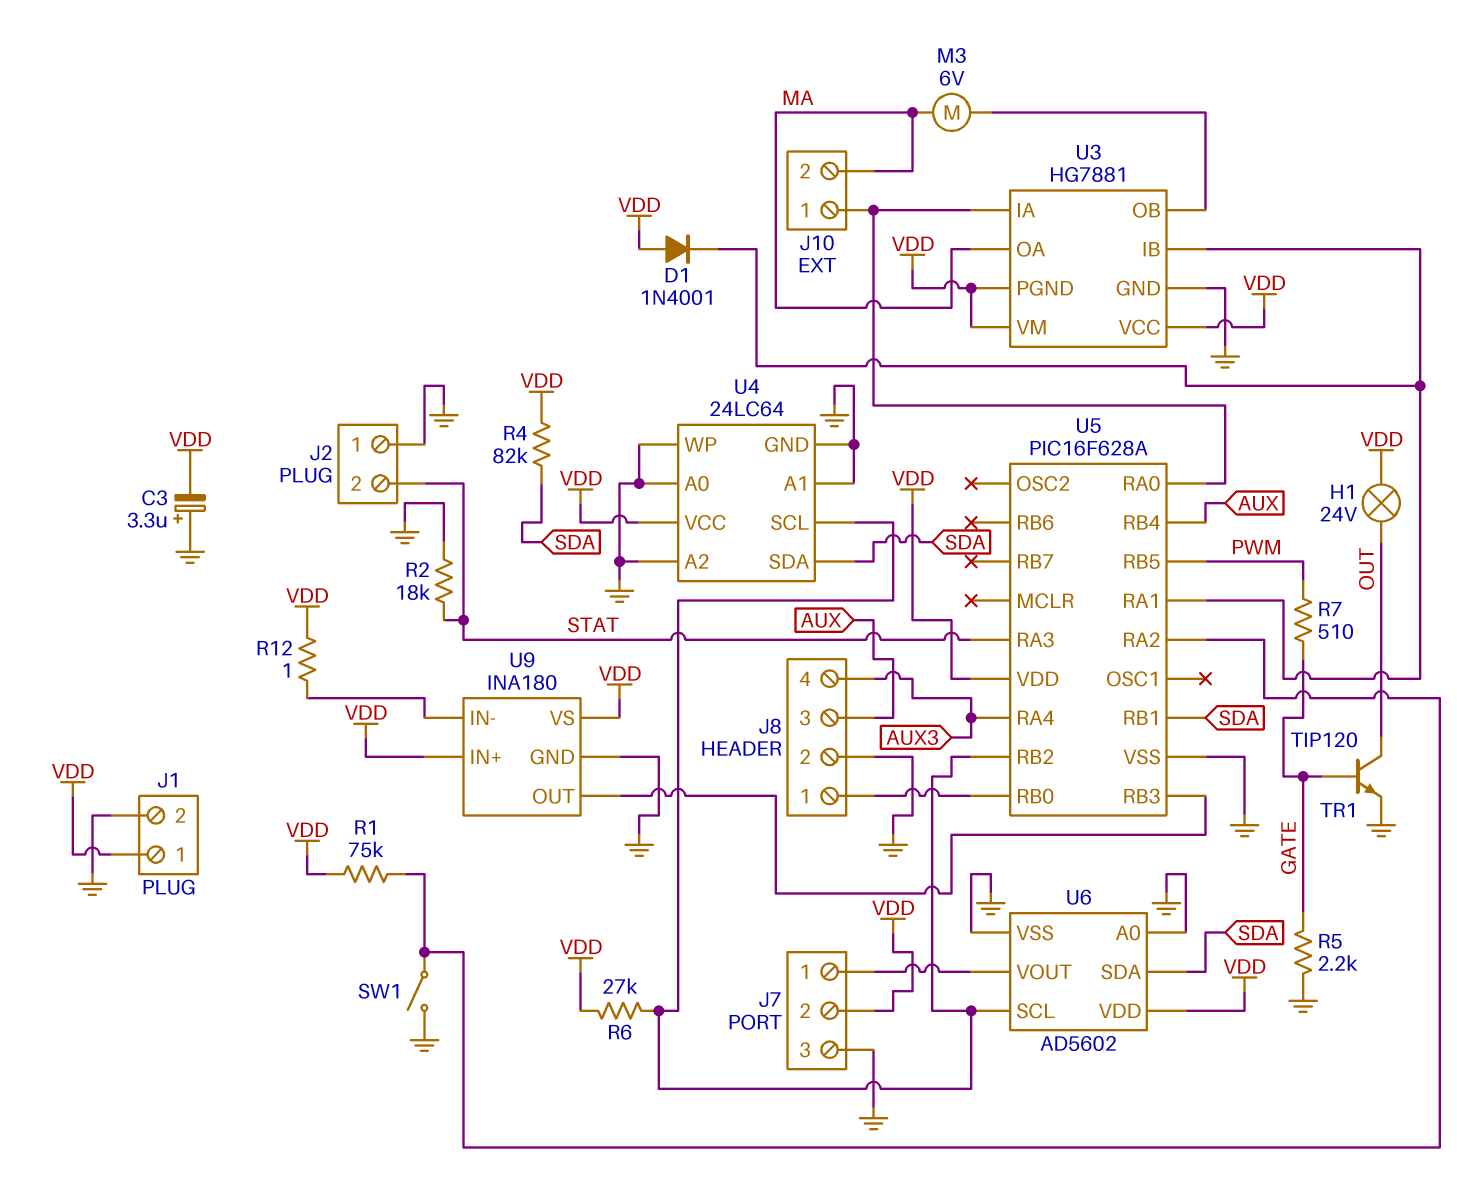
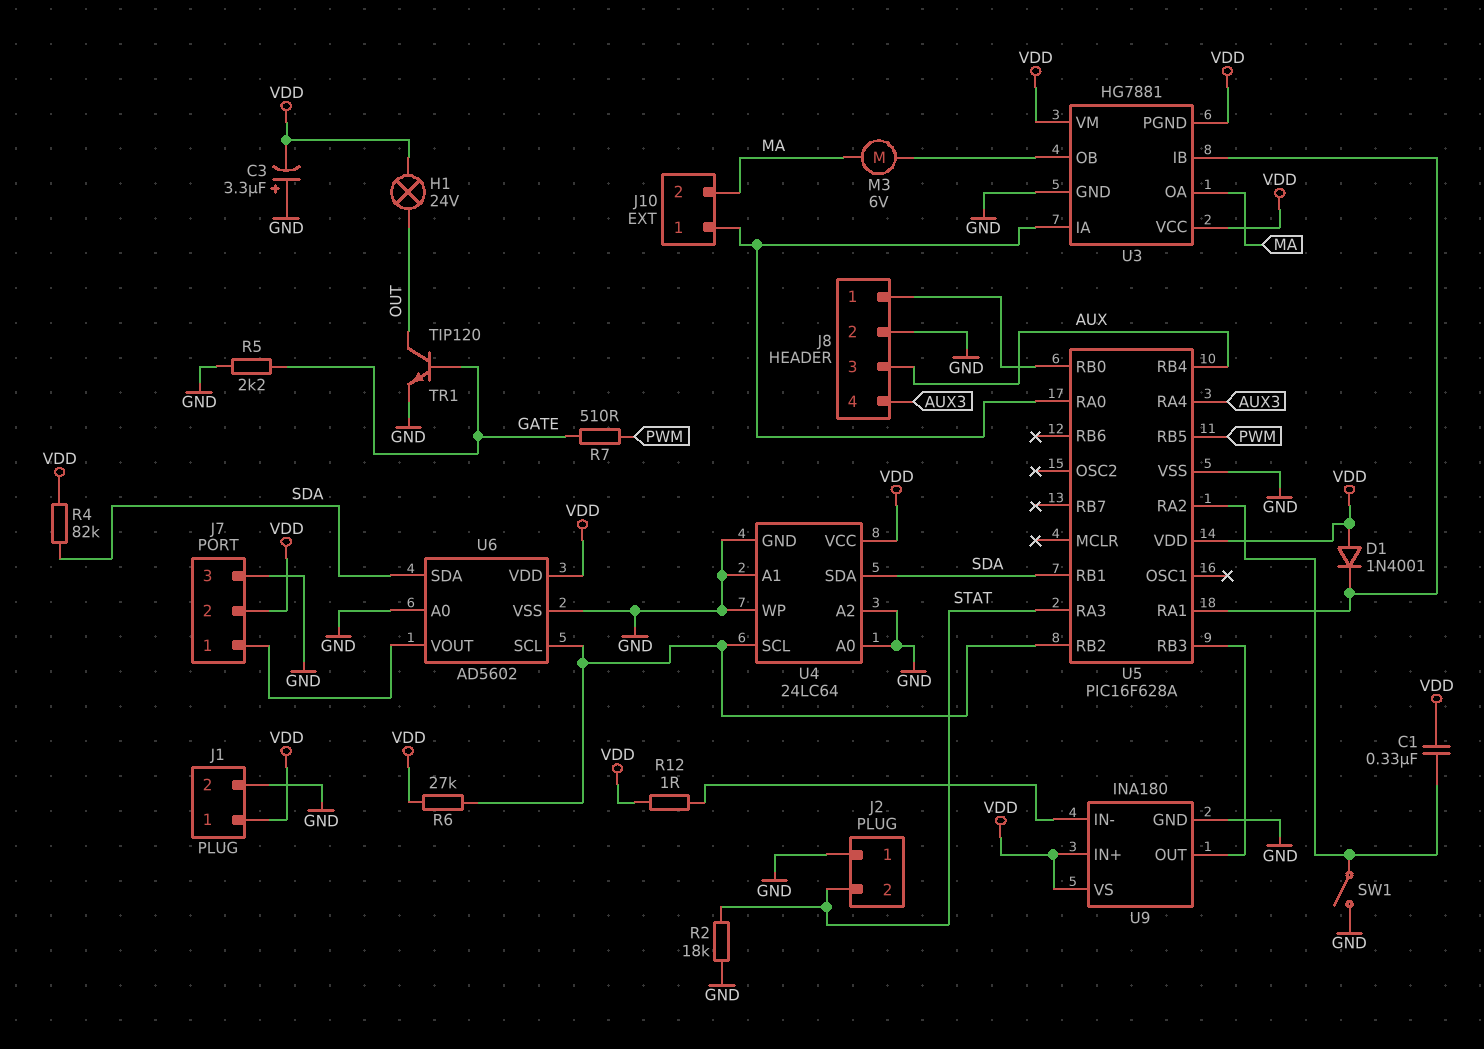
C1: none -> 330nF (U5/RA2, VDD)
R1: 75k (U5/RA2, VDD) -> none

